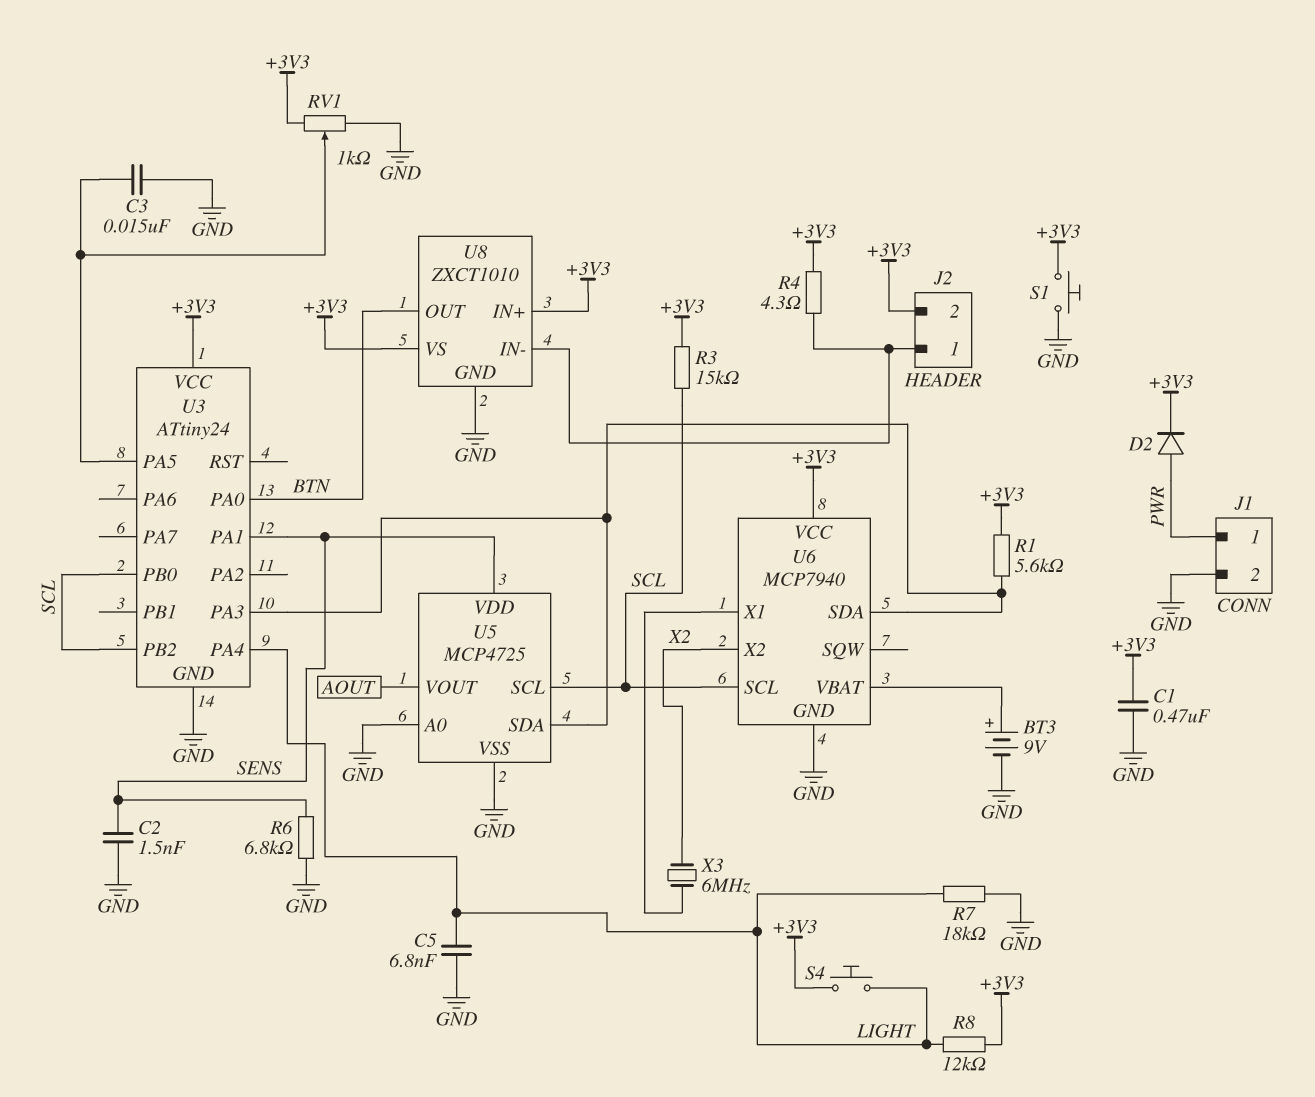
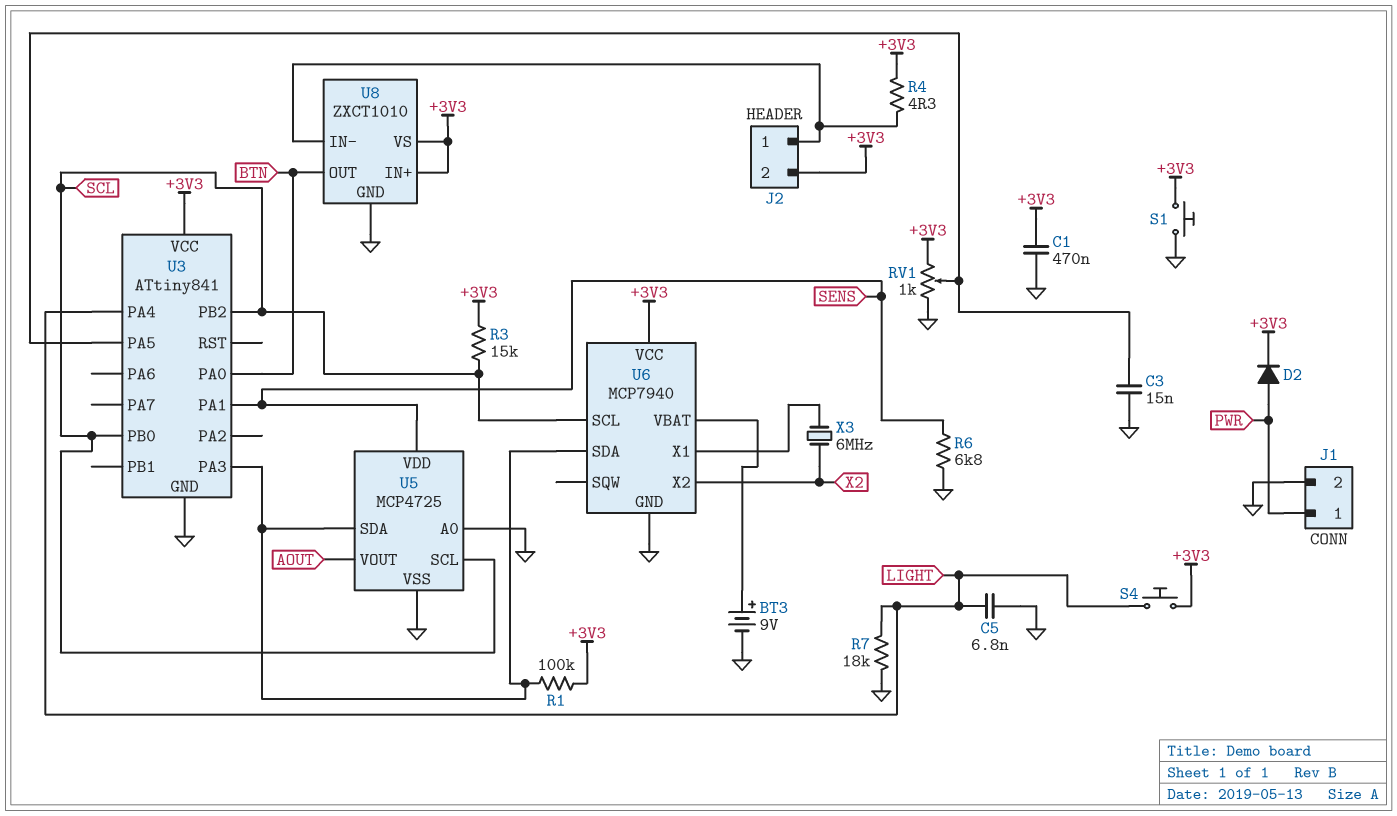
C2: 1.5nF (GND, SENS) -> none
R1: 5.6k (+3V3, U3/PA3) -> 100k (+3V3, U3/PA3)
R8: 12k (+3V3, LIGHT) -> none
U3: ATtiny24 -> ATtiny841

